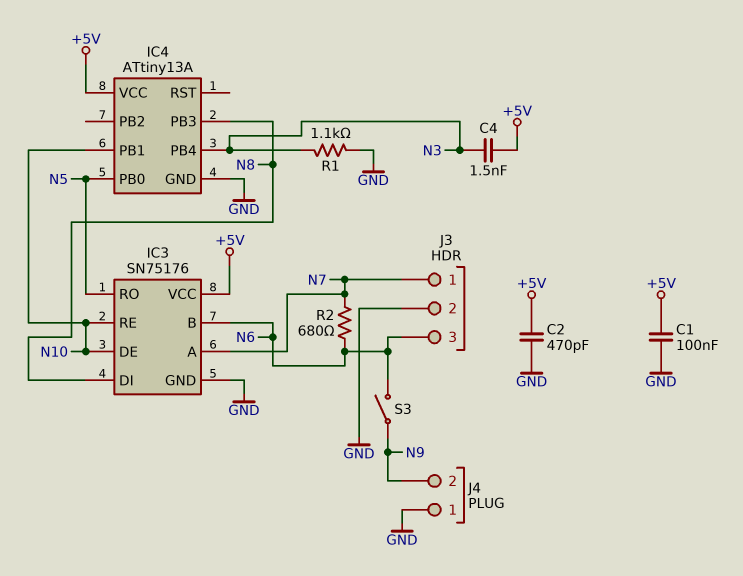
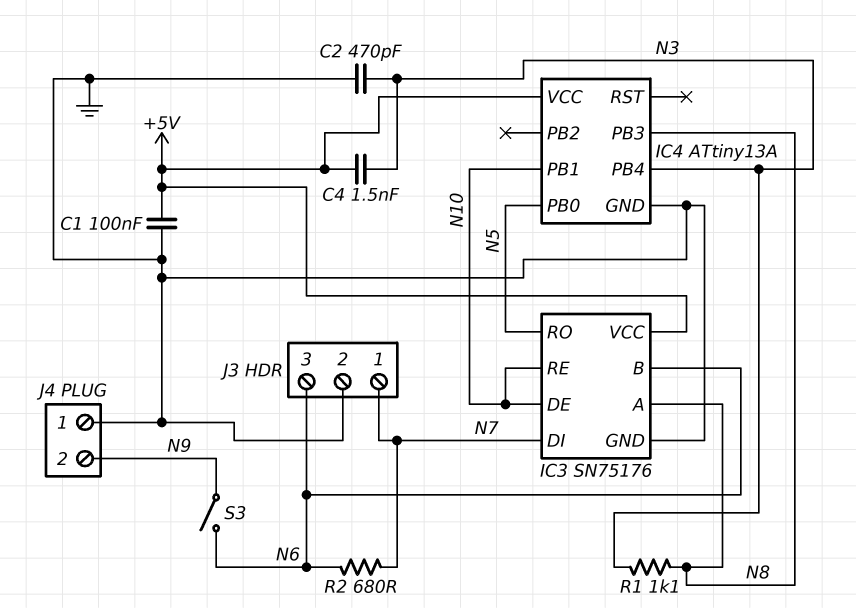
C2: 470pF (+5V, GND) -> 470pF (GND, N3)
IC3 pin A: N7 -> N8
IC3 pin DI: N8 -> N7
R1: 1.1k (GND, N3) -> 1.1k (N3, N8)

